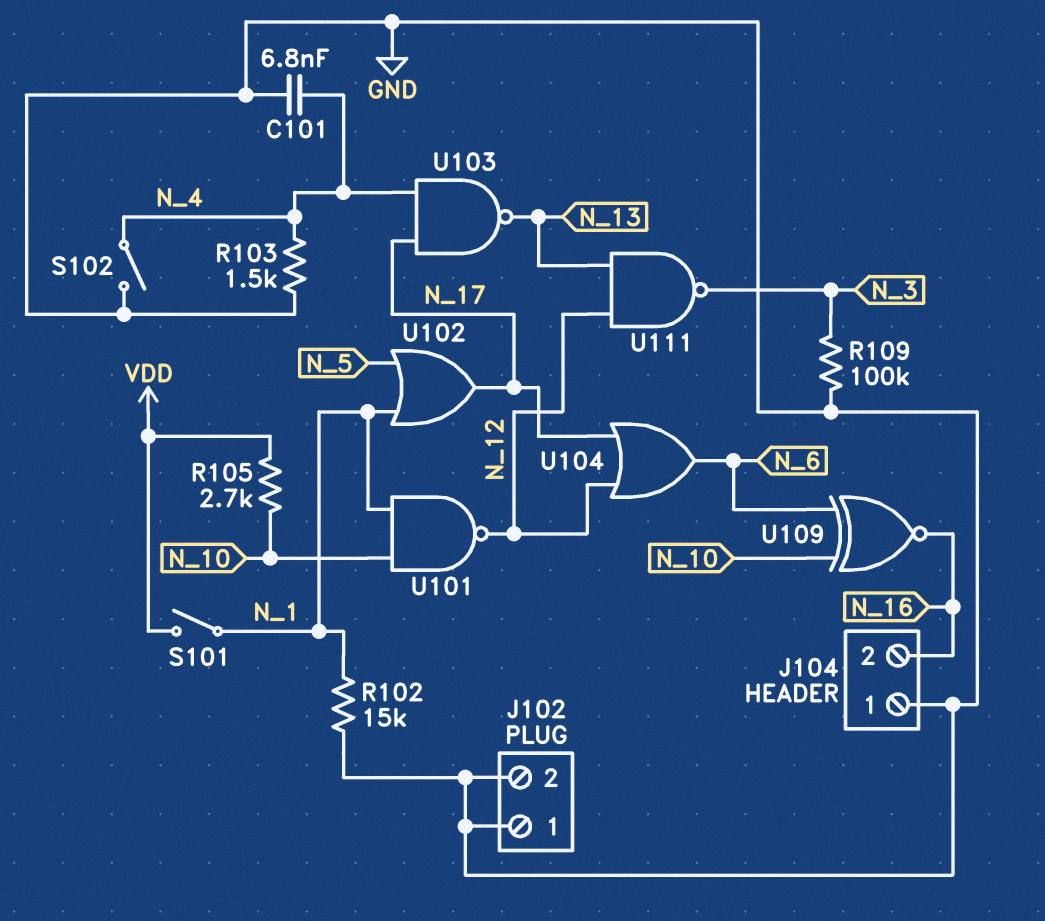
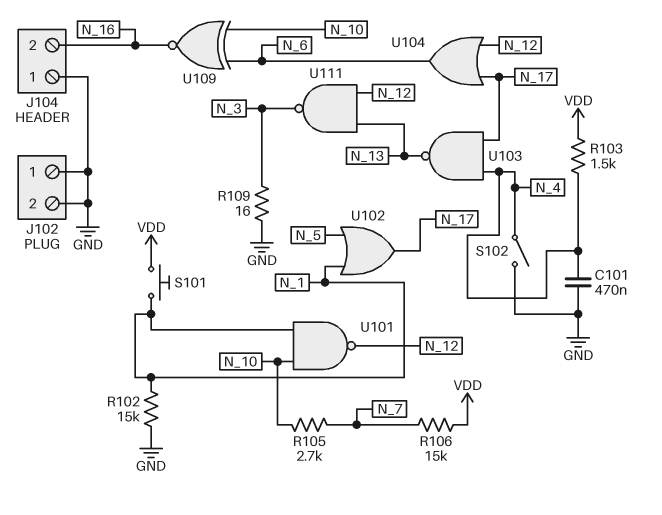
C101: 6.8nF (GND, N_4) -> 470nF (GND, N_4)
R103: 1.5k (GND, N_4) -> 1.5k (N_4, VDD)
R105: 2.7k (N_10, VDD) -> 2.7k (N_7, N_10)
R106: none -> 15k (N_7, VDD)
R109: 100k (GND, N_3) -> 16 (GND, N_3)
S101: switch (N_1, VDD) -> button (N_1, VDD)

